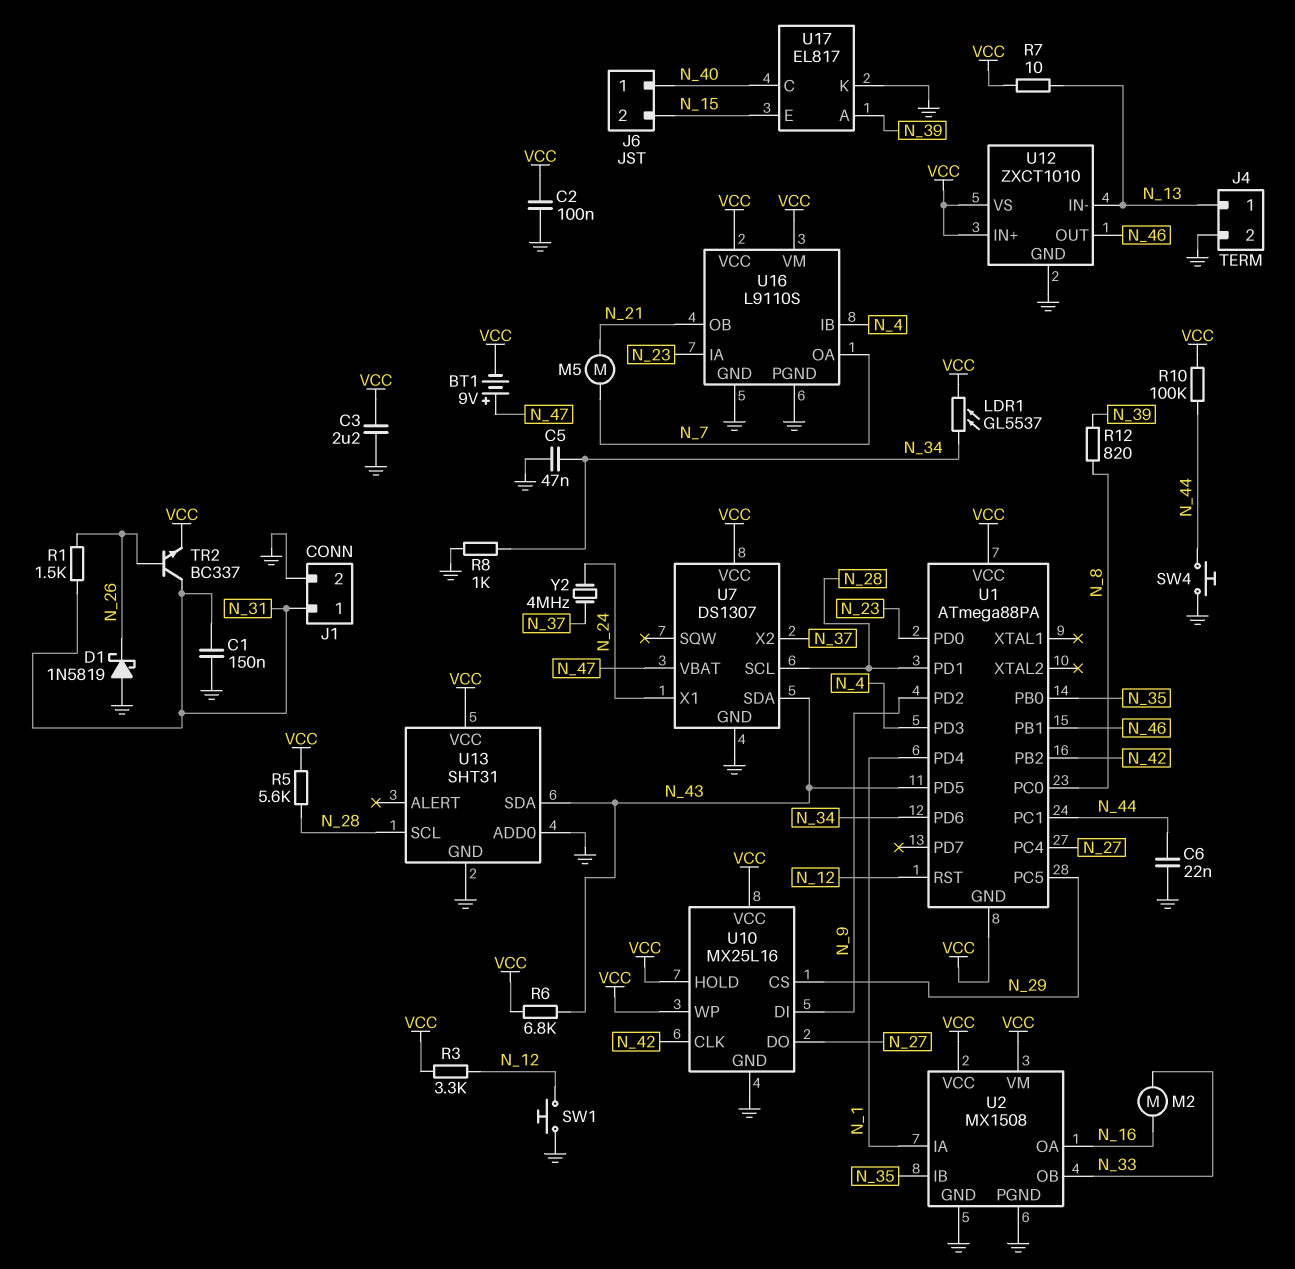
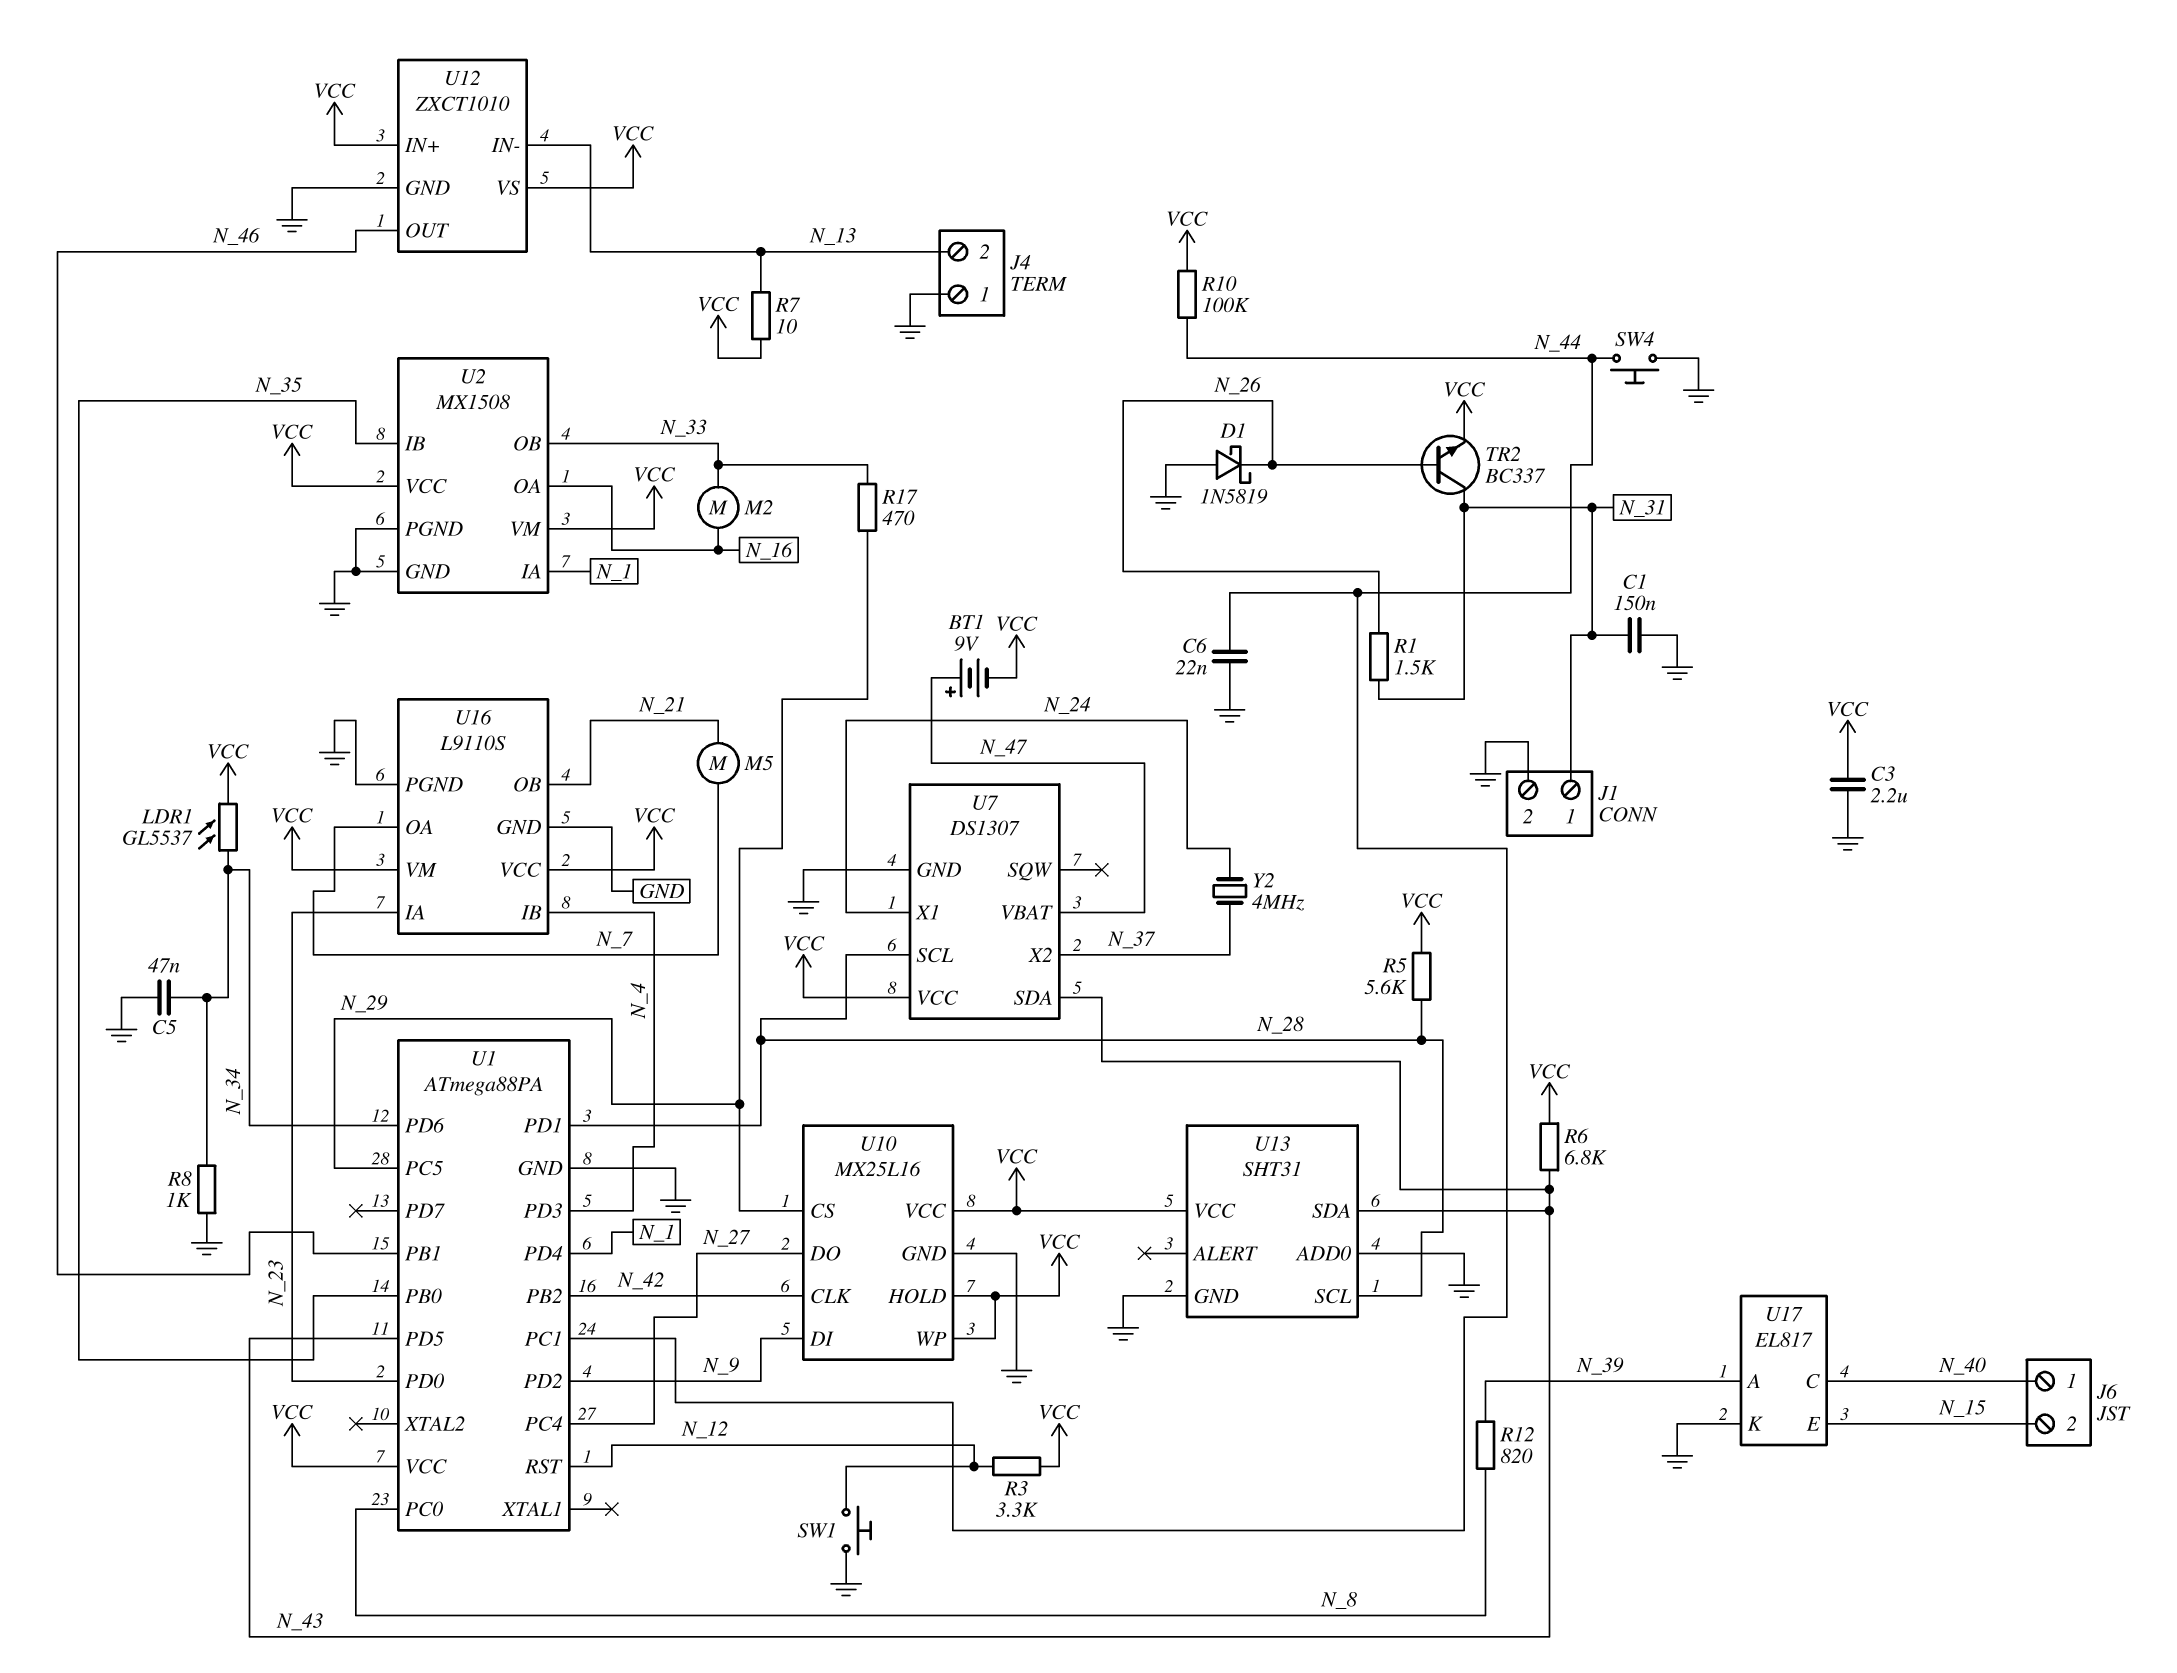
C2: 100nF (GND, VCC) -> none
J4 pin 1: N_13 -> GND
J4 pin 2: GND -> N_13
R17: none -> 470 (N_29, N_33)
U1 pin GND: VCC -> GND

